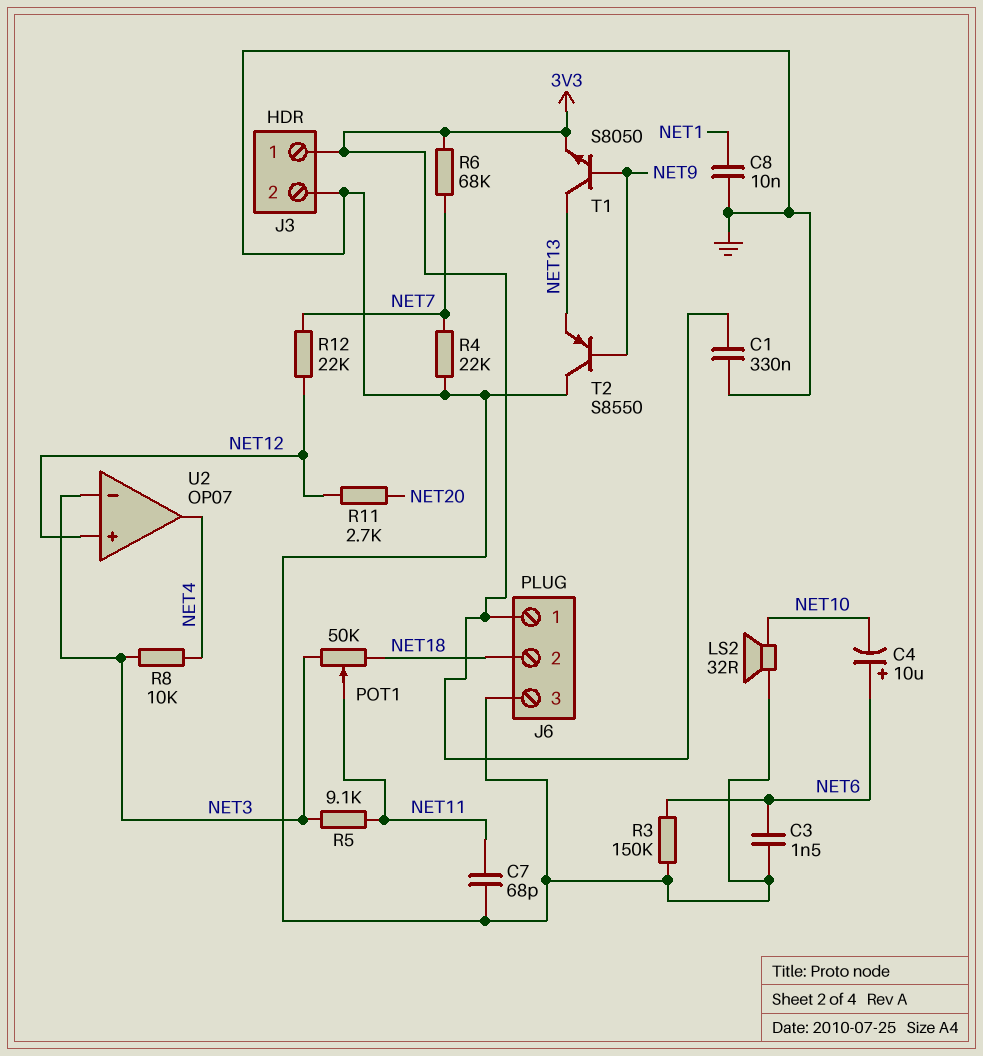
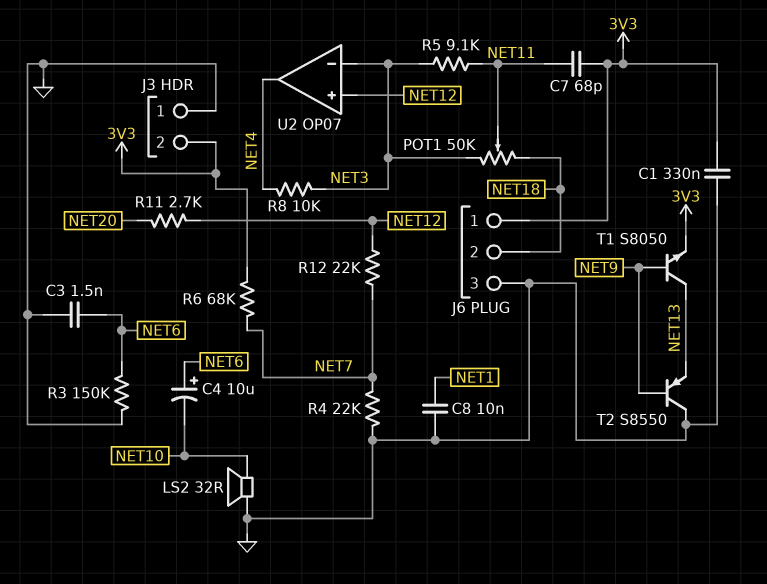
C7: 68pF (GND, NET11) -> 68pF (3V3, NET11)
J3 pin 1: 3V3 -> GND
J3 pin 2: GND -> 3V3

